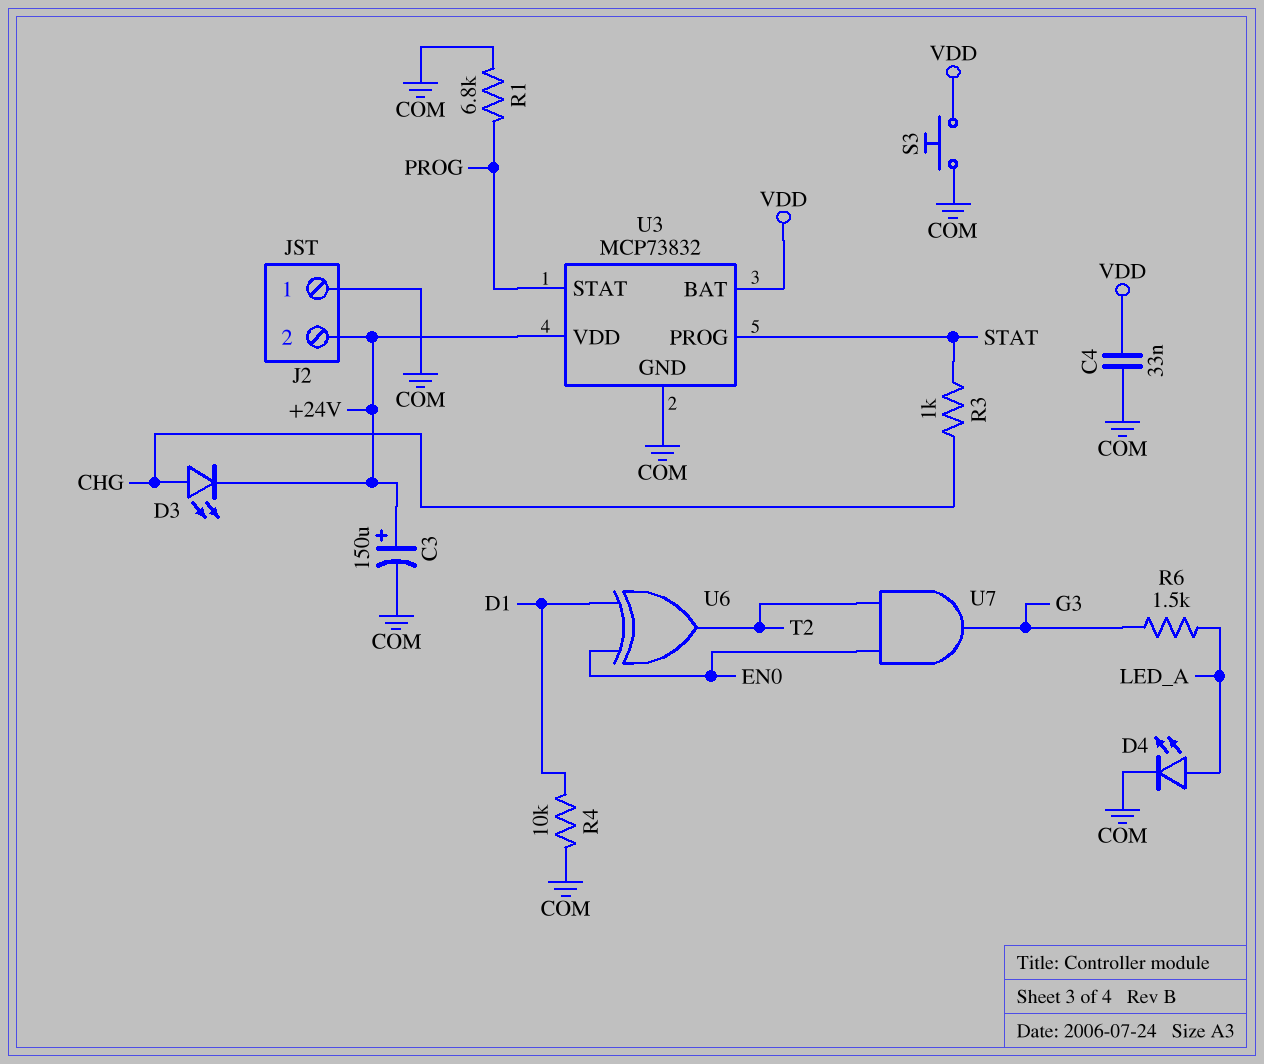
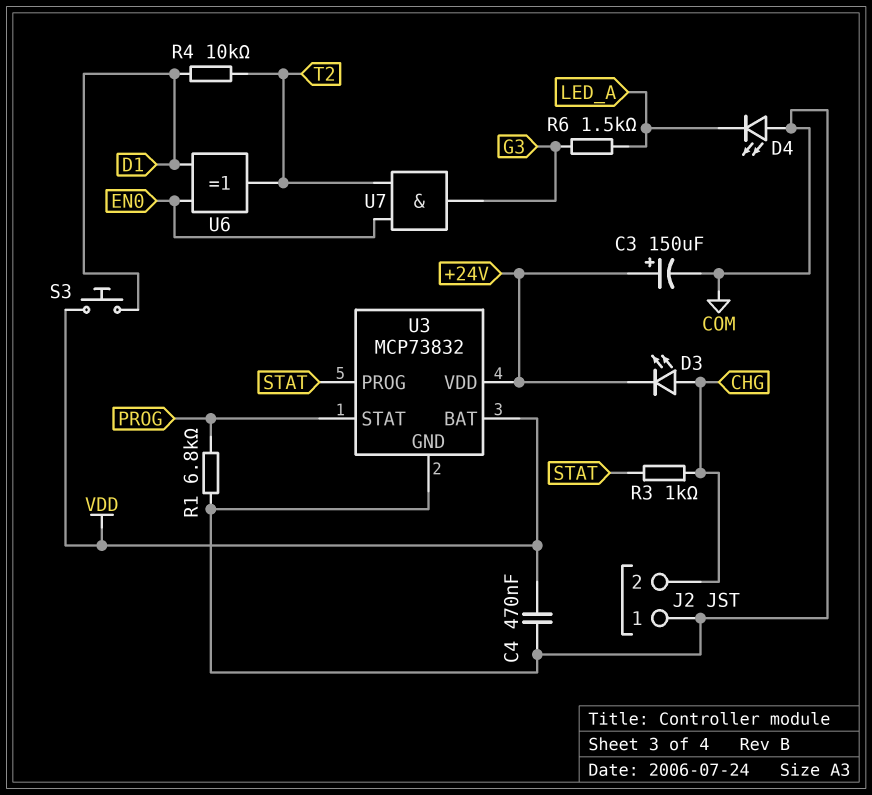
C4: 33nF (COM, VDD) -> 470nF (COM, VDD)
D4: LED (A LED_A, K COM) -> LED (A COM, K LED_A)
J2 pin 2: +24V -> CHG
R4: 10k (COM, D1) -> 10k (D1, T2)
S3: button (COM, VDD) -> button (D1, VDD)

